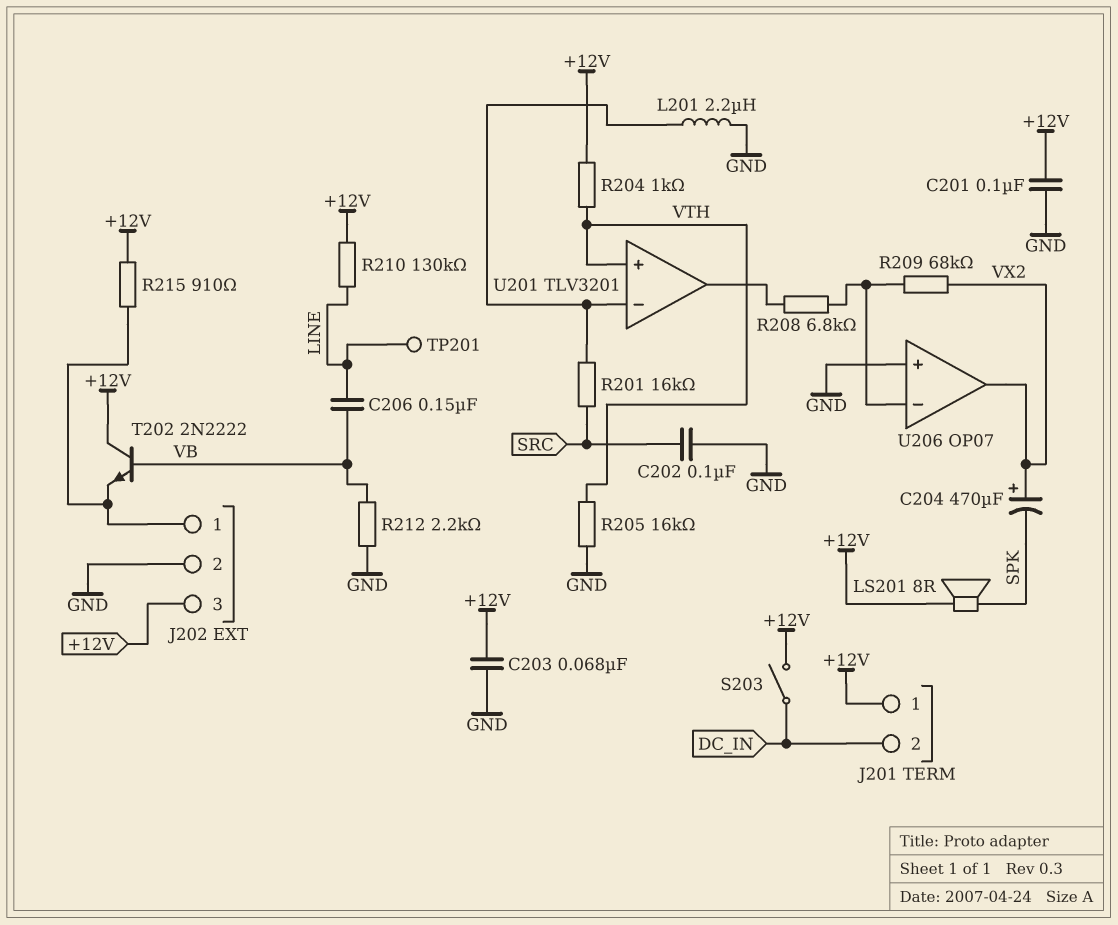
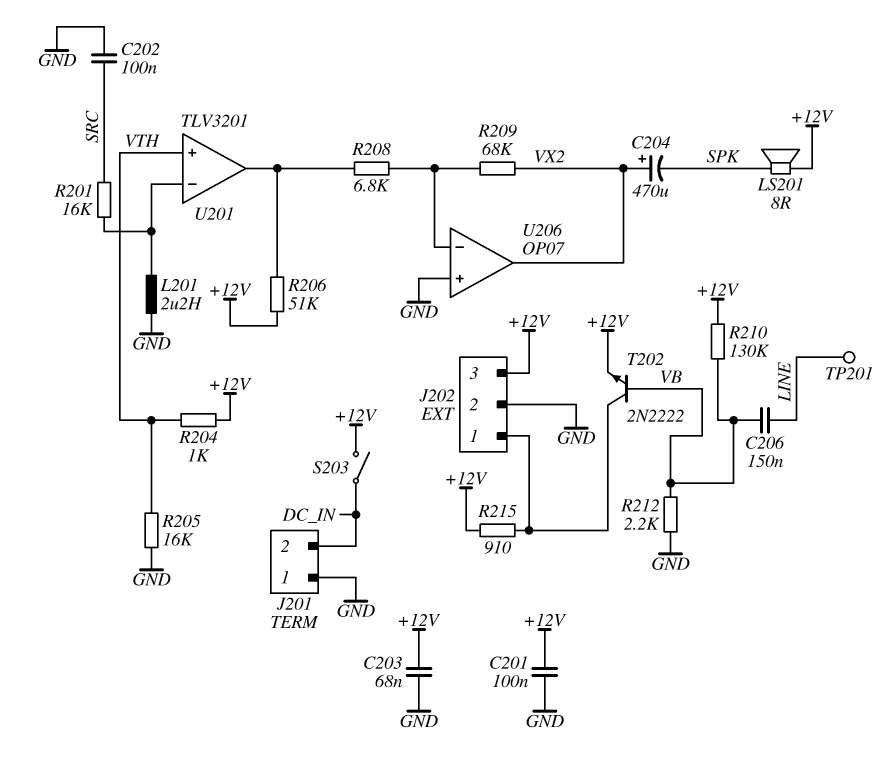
J201 pin 1: +12V -> GND
R206: none -> 51k (+12V, U201/out)
R210: 130k (+12V, LINE) -> 130k (+12V, VB)
T202: NPN 2N2222 (B VB, C +12V, E J202/1) -> NPN 2N2222 (B VB, C J202/1, E +12V)

